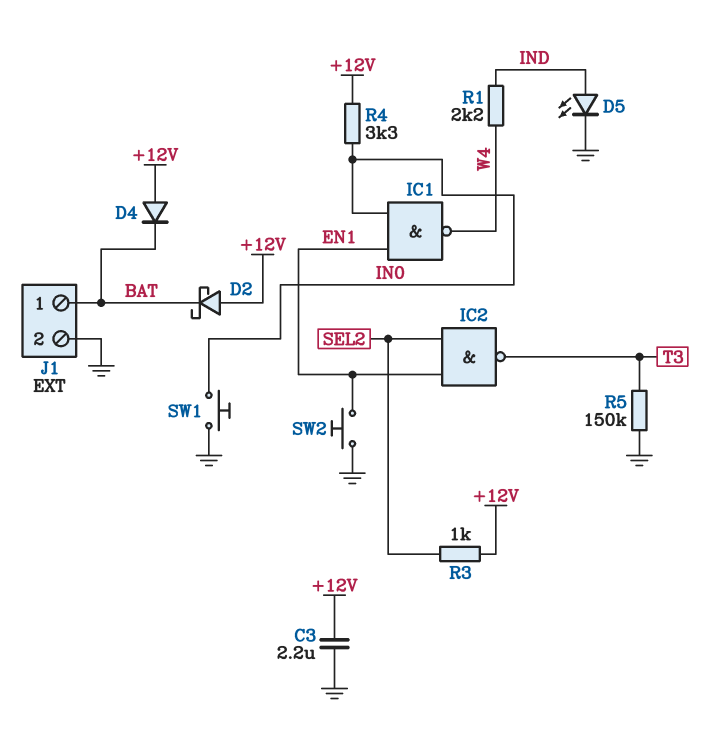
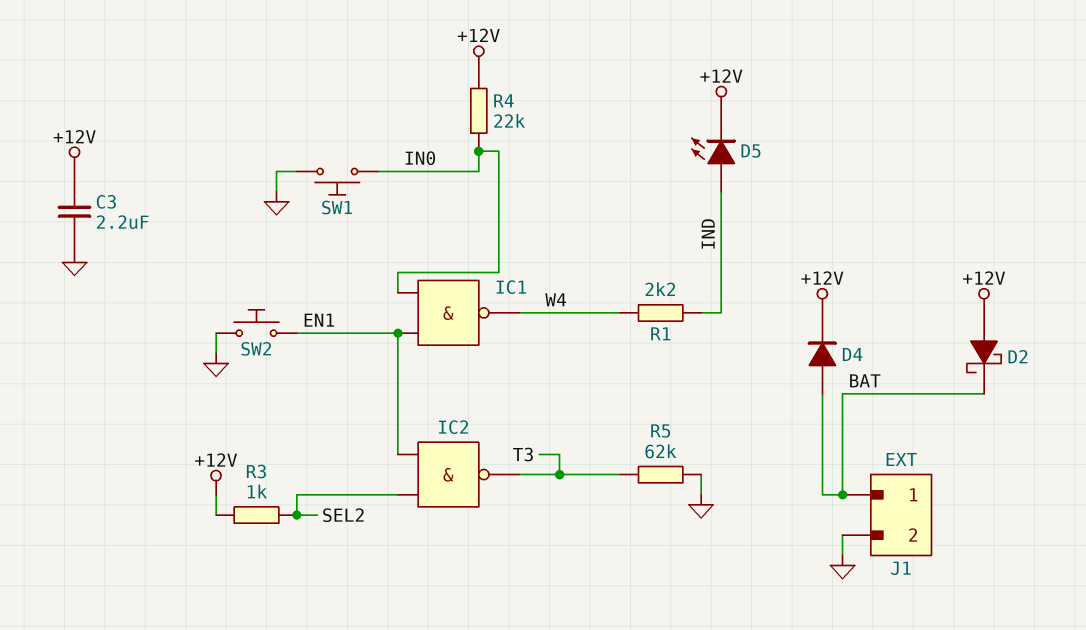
D4: diode (A +12V, K BAT) -> diode (A BAT, K +12V)
D5: LED (A IND, K GND) -> LED (A IND, K +12V)
R4: 3.3k (+12V, IN0) -> 22k (+12V, IN0)
R5: 150k (GND, T3) -> 62k (GND, T3)

